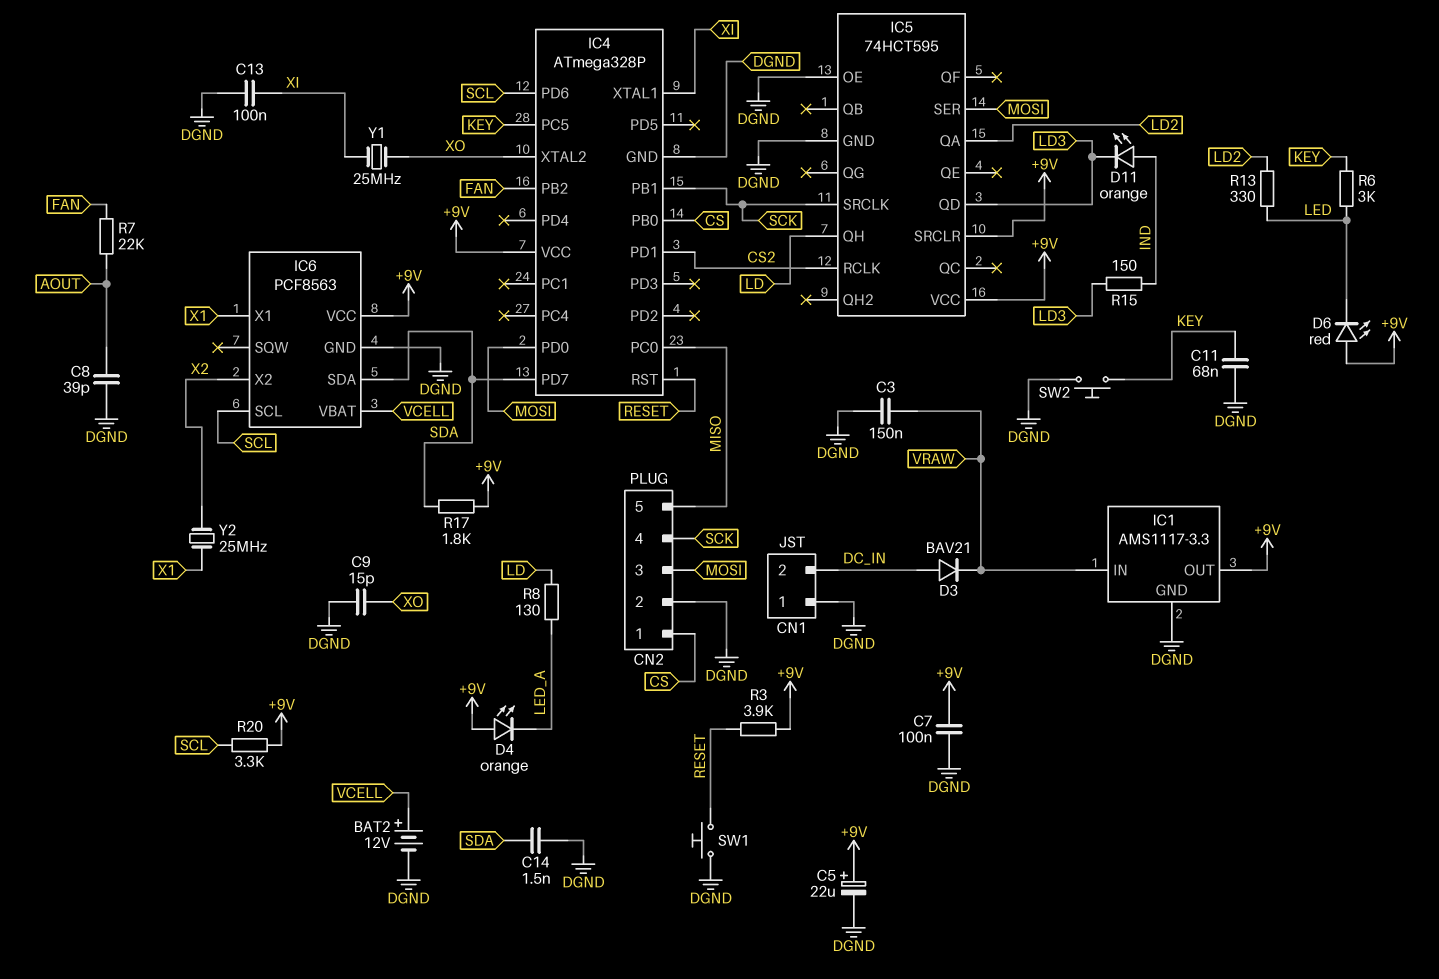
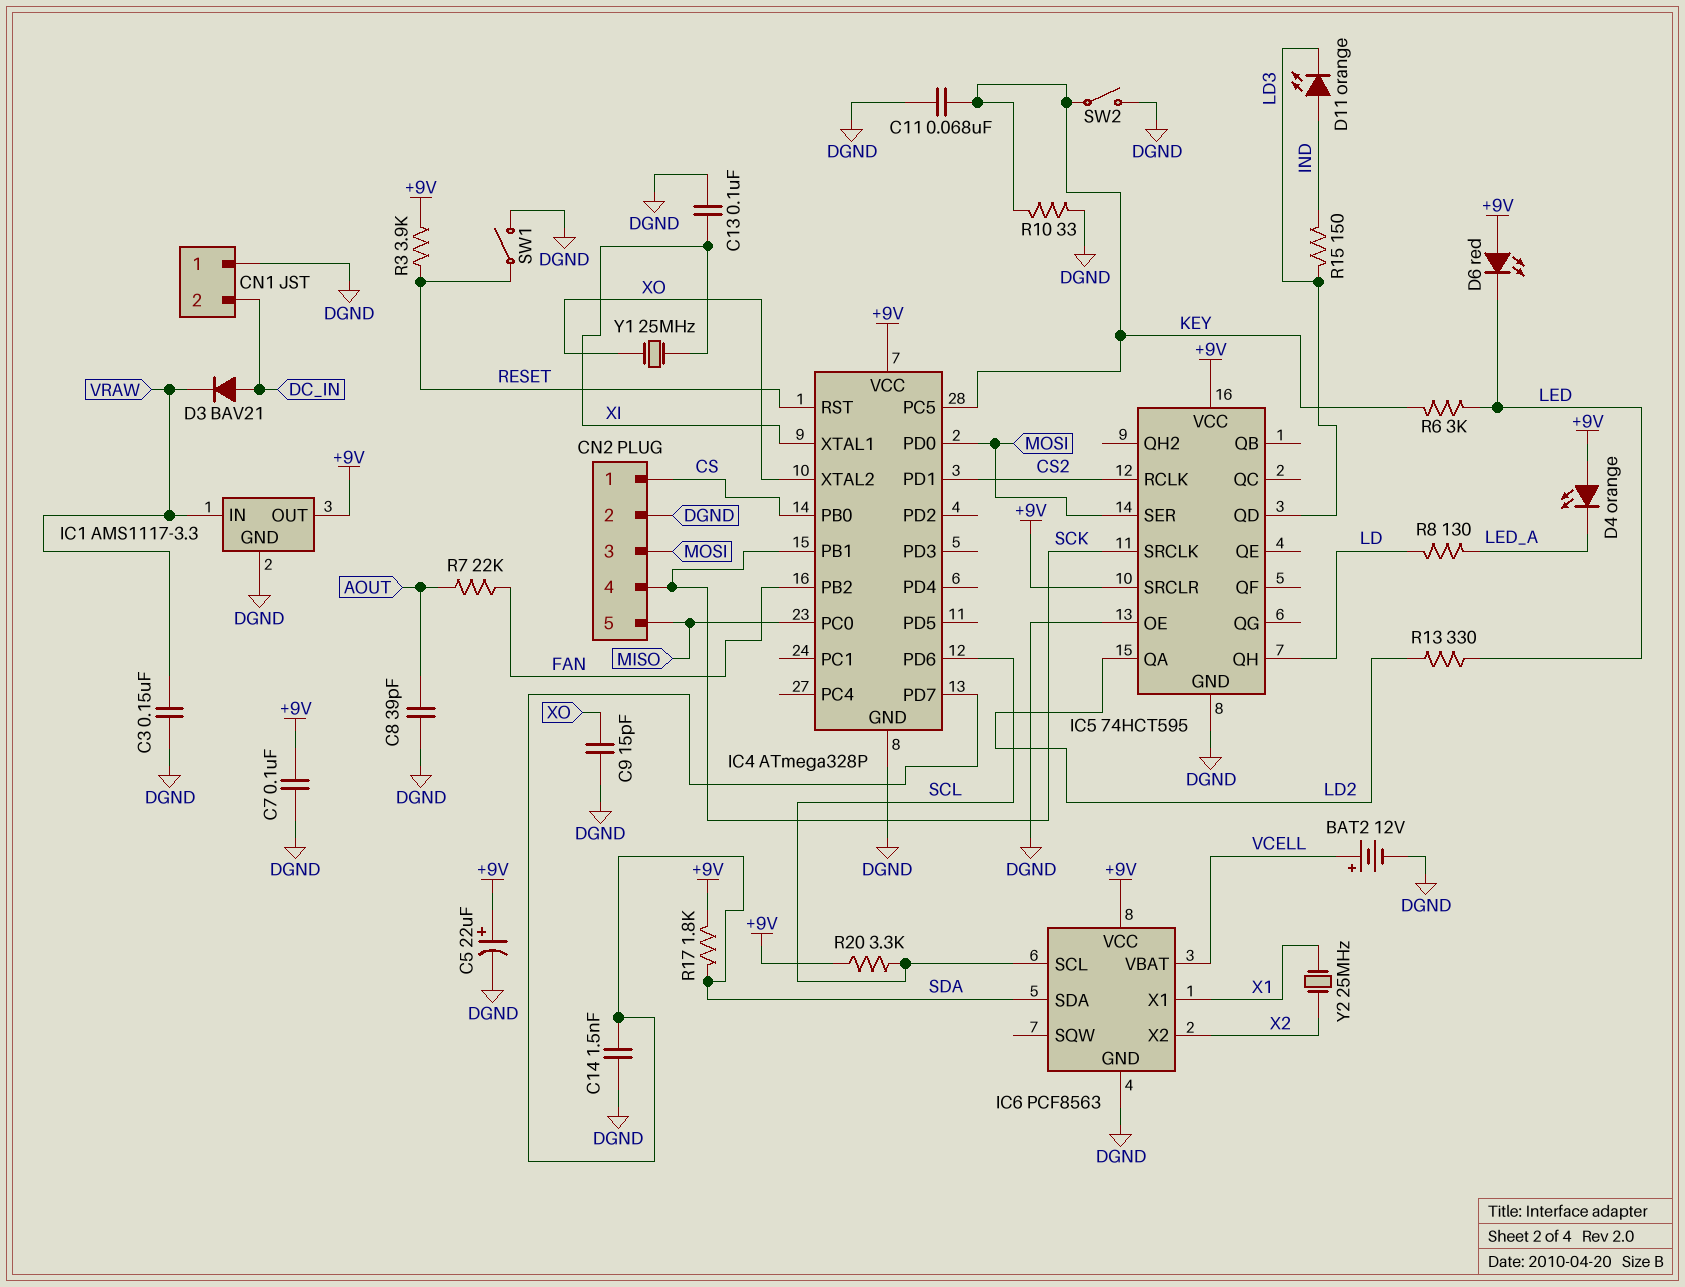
R10: none -> 33 (DGND, KEY)
SW1: button (DGND, RESET) -> switch (DGND, RESET)
SW2: button (DGND, KEY) -> switch (DGND, KEY)

